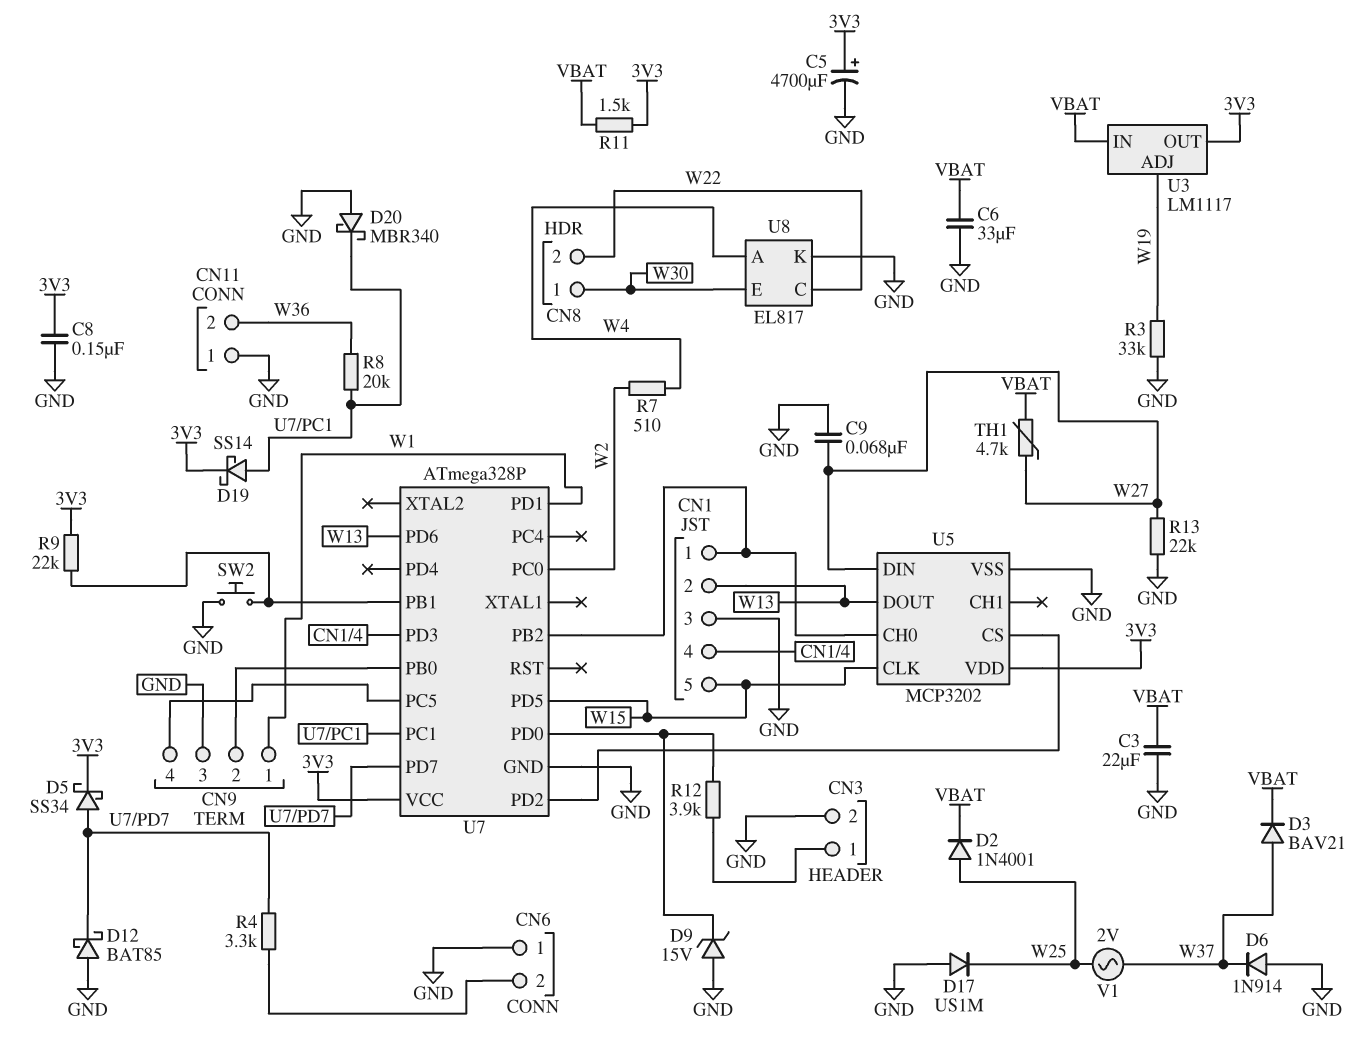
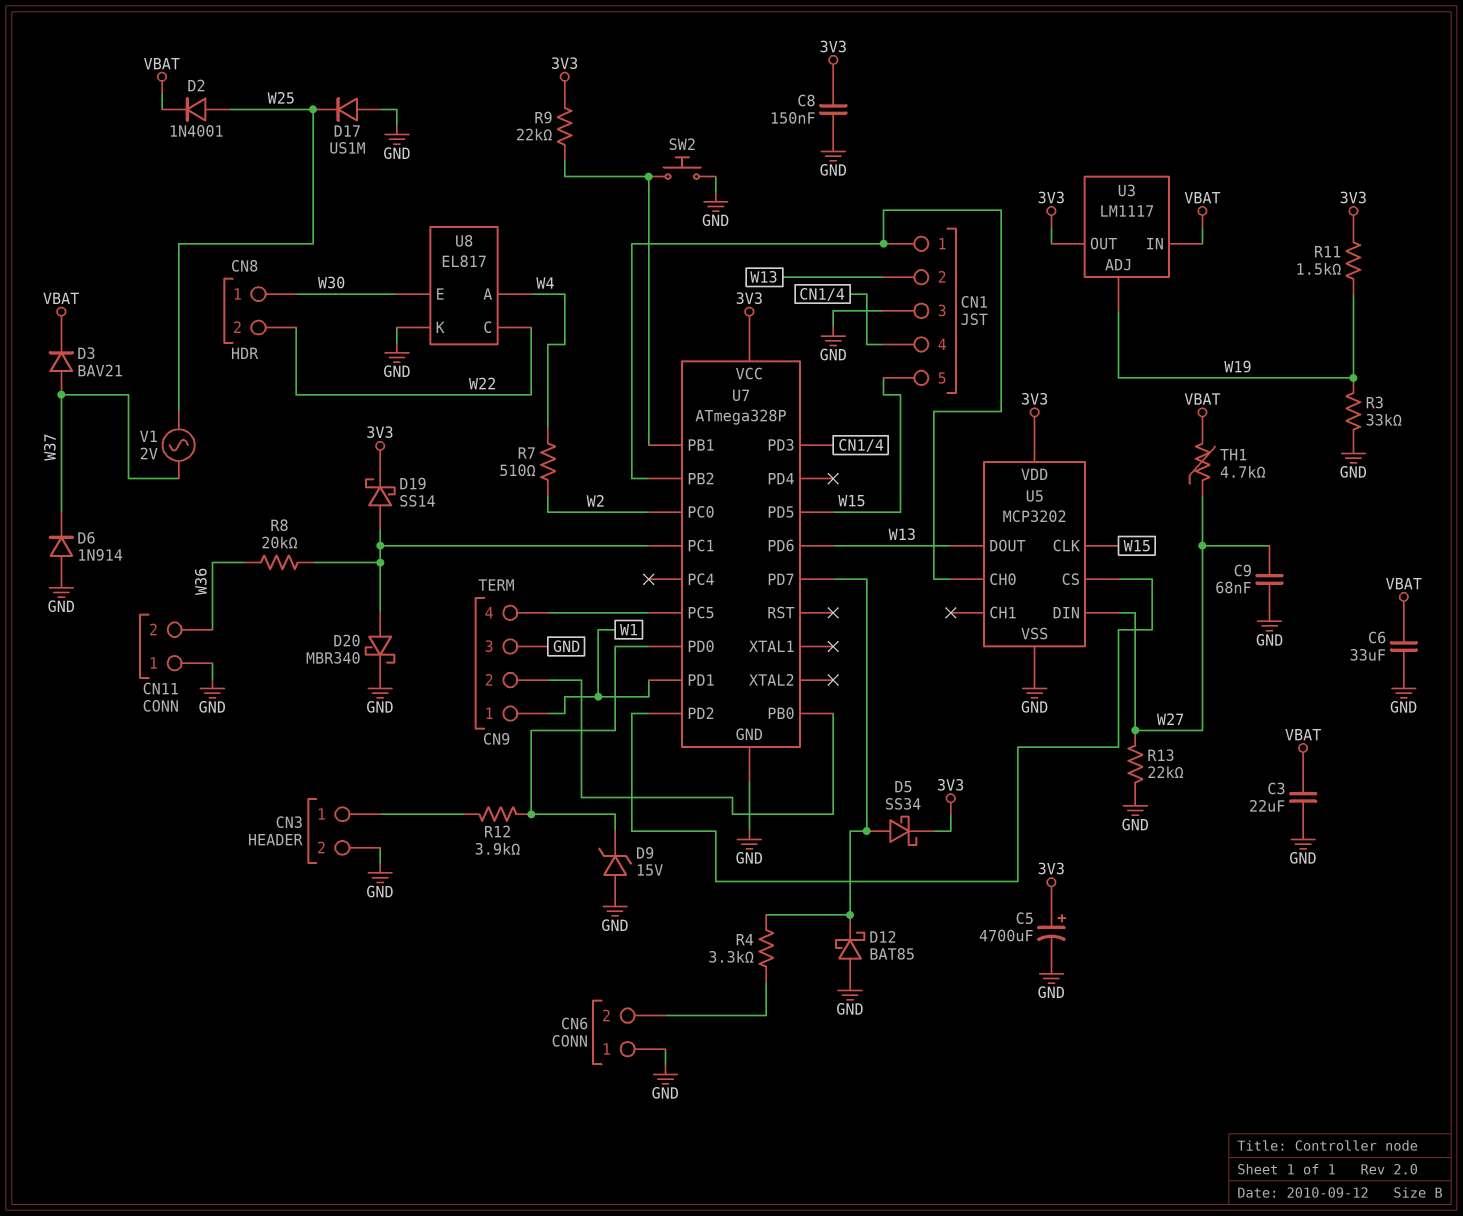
D20: schottky MBR340 (A GND, K U7/PC1) -> schottky MBR340 (A U7/PC1, K GND)
R11: 1.5k (3V3, VBAT) -> 1.5k (3V3, W19)

